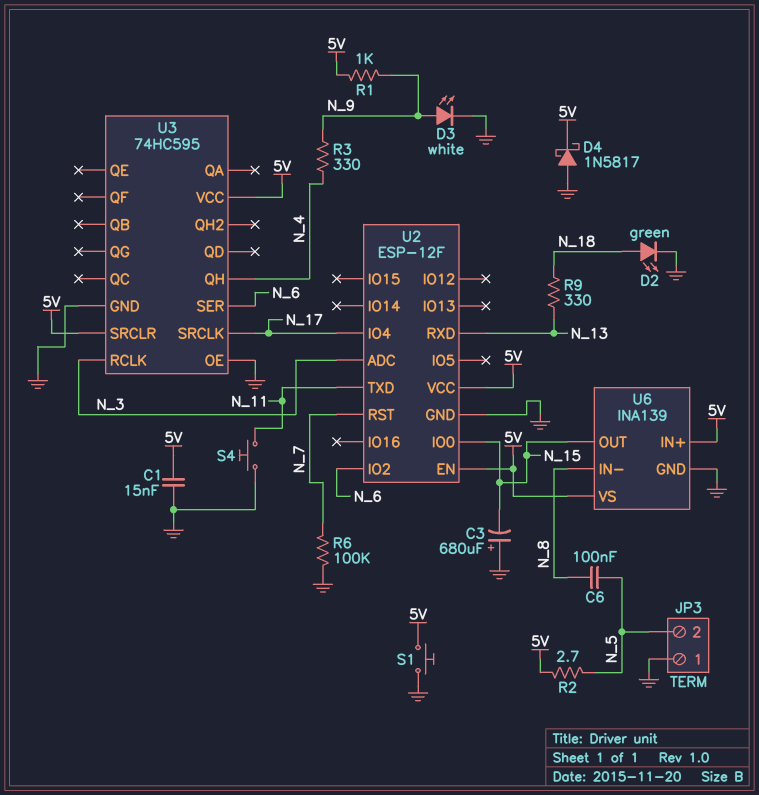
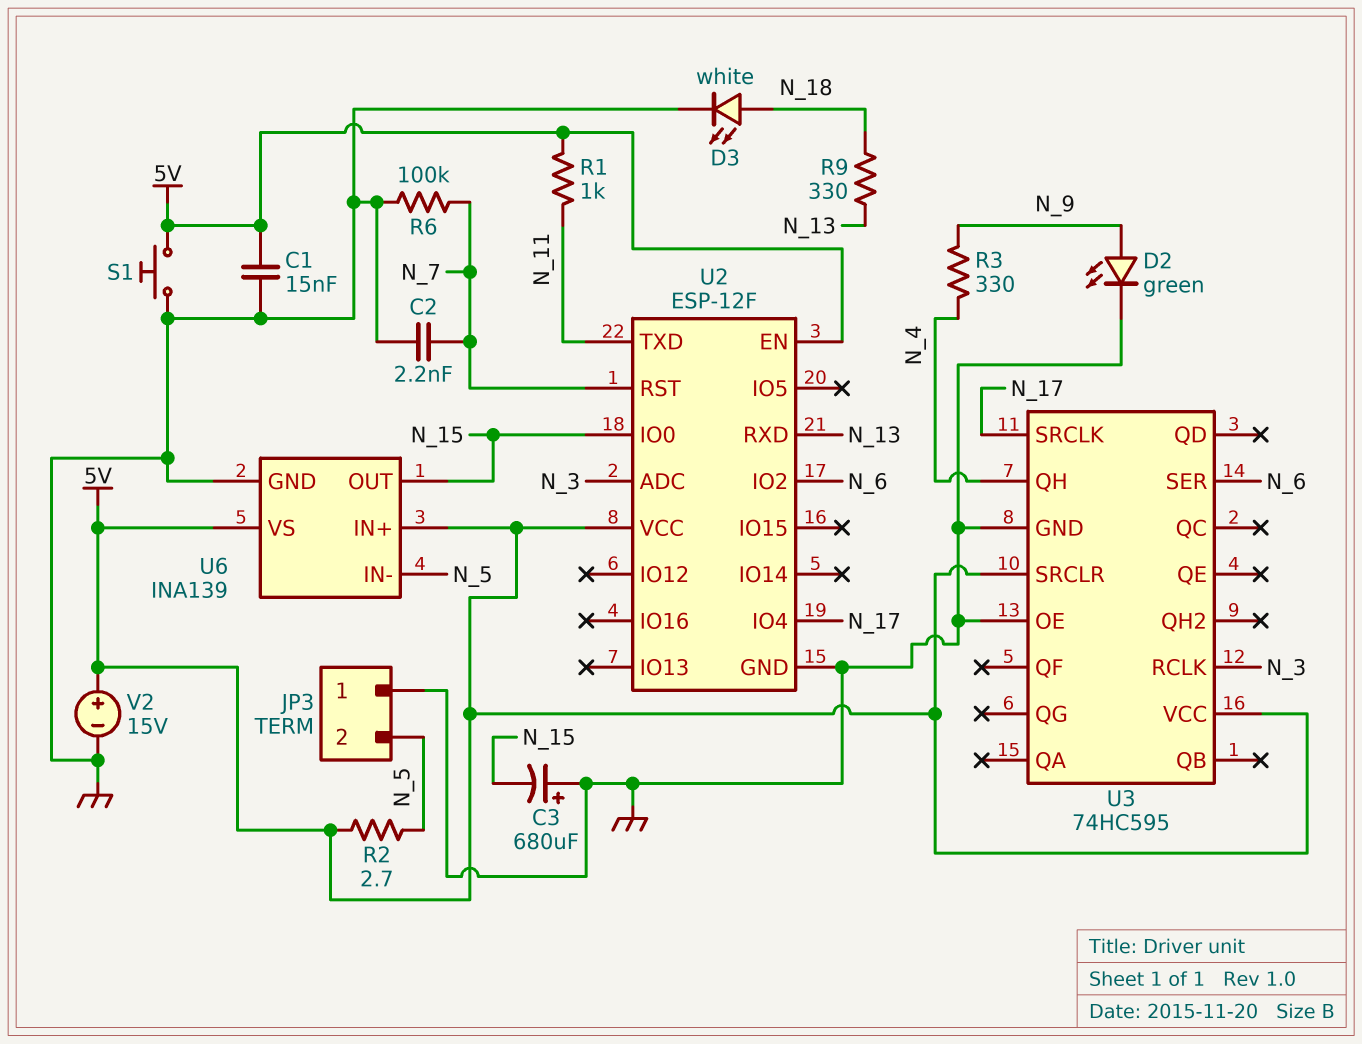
C2: none -> 2.2nF (GND, N_7)
C6: 100nF (N_5, N_8) -> none
D2: LED green (A N_18, K GND) -> LED green (A N_9, K GND)
D3: LED white (A N_9, K GND) -> LED white (A N_18, K GND)
D4: schottky 1N5817 (A GND, K 5V) -> none
R1: 1k (5V, N_9) -> 1k (5V, N_11)
S4: button (GND, N_11) -> none
U6 pin IN-: N_8 -> N_5
V2: none -> 15V (plus 5V, minus GND)

